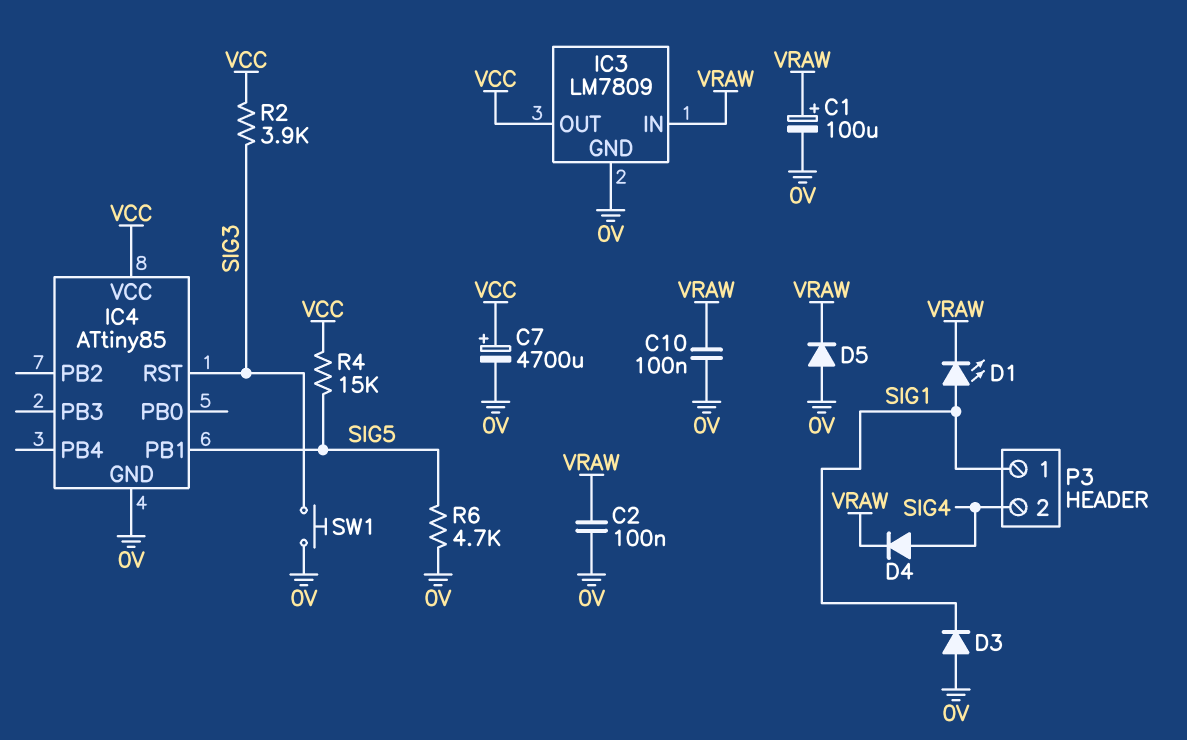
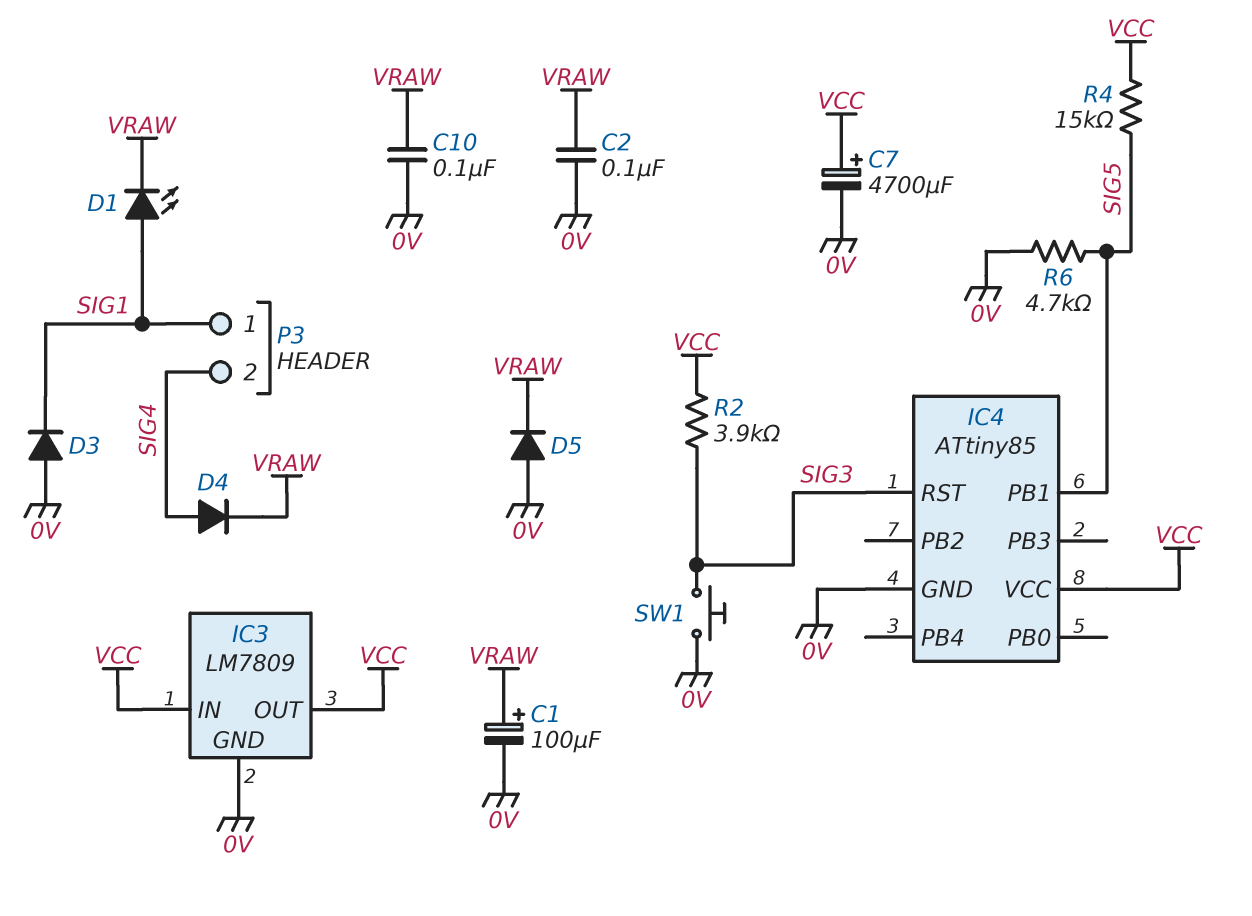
IC3 pin IN: VRAW -> VCC

